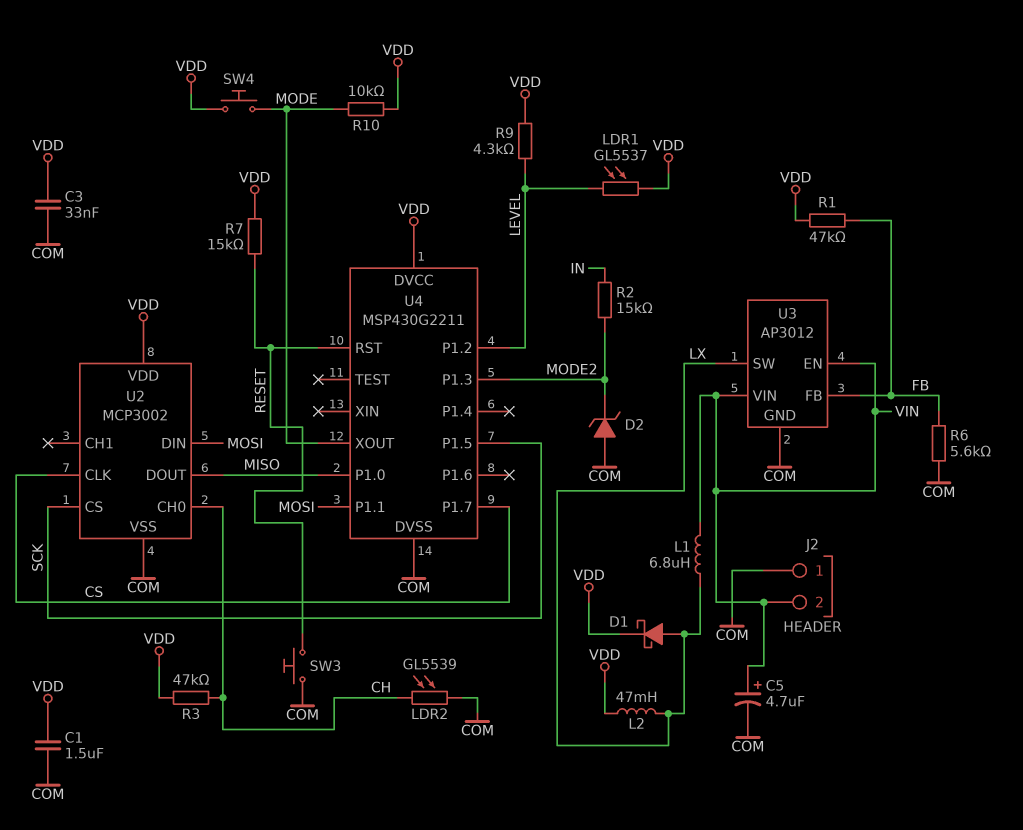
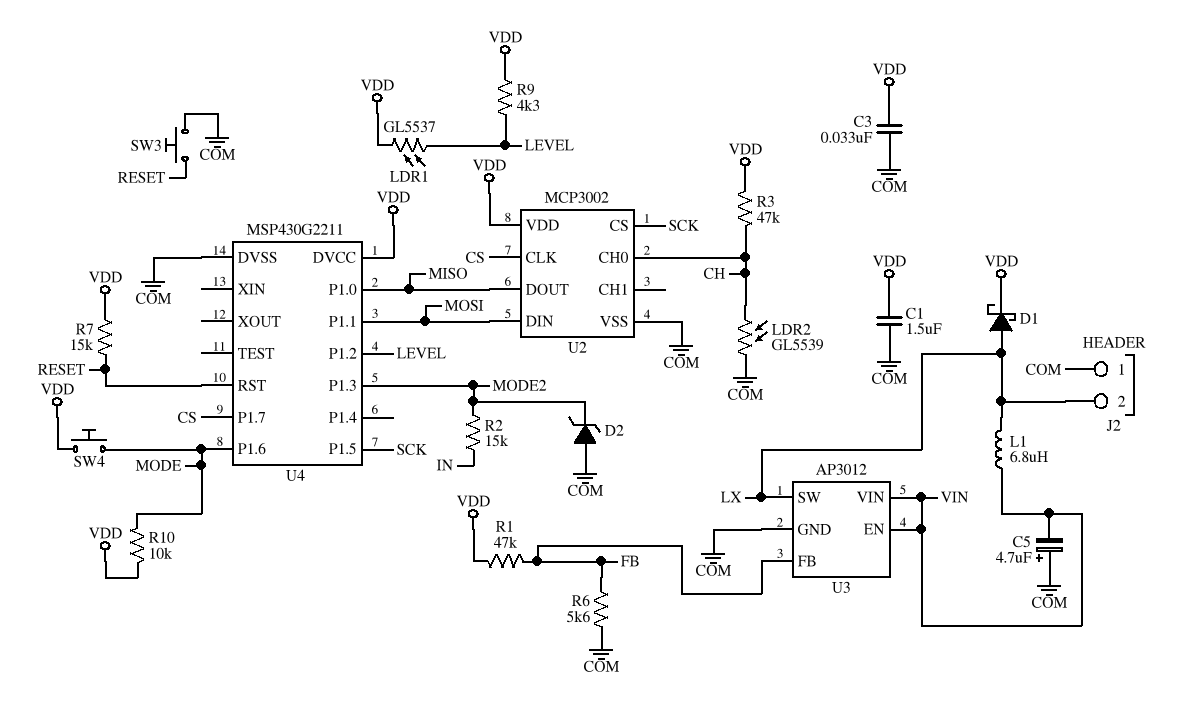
C5: 4.7uF (plus VIN, minus COM) -> 4.7uF (plus COM, minus VIN)
J2 pin 2: VIN -> LX
L2: 47mH (LX, VDD) -> none
U4 pin P1.6: none -> MODE
U4 pin XOUT: MODE -> none

